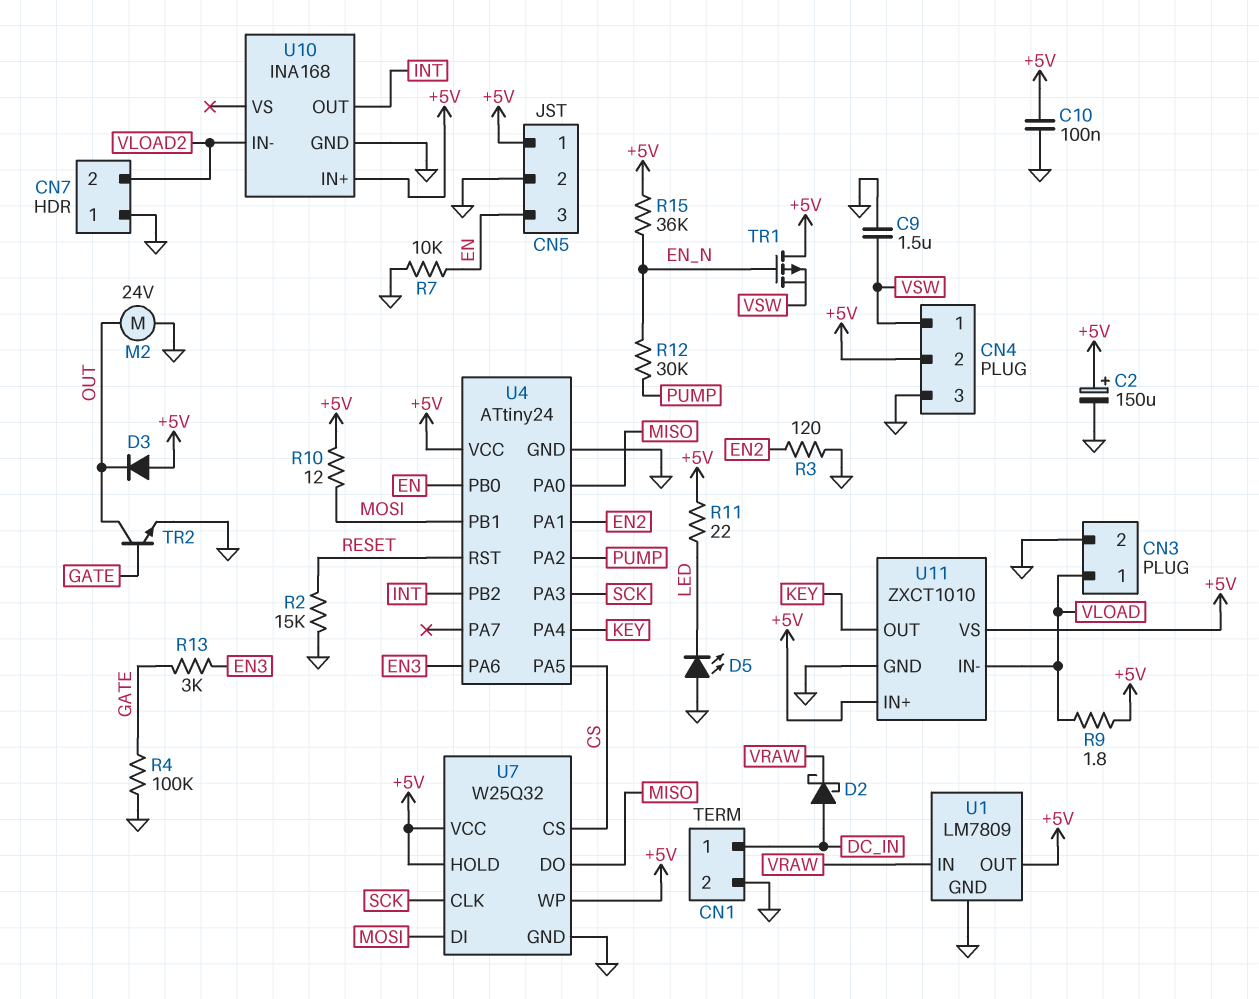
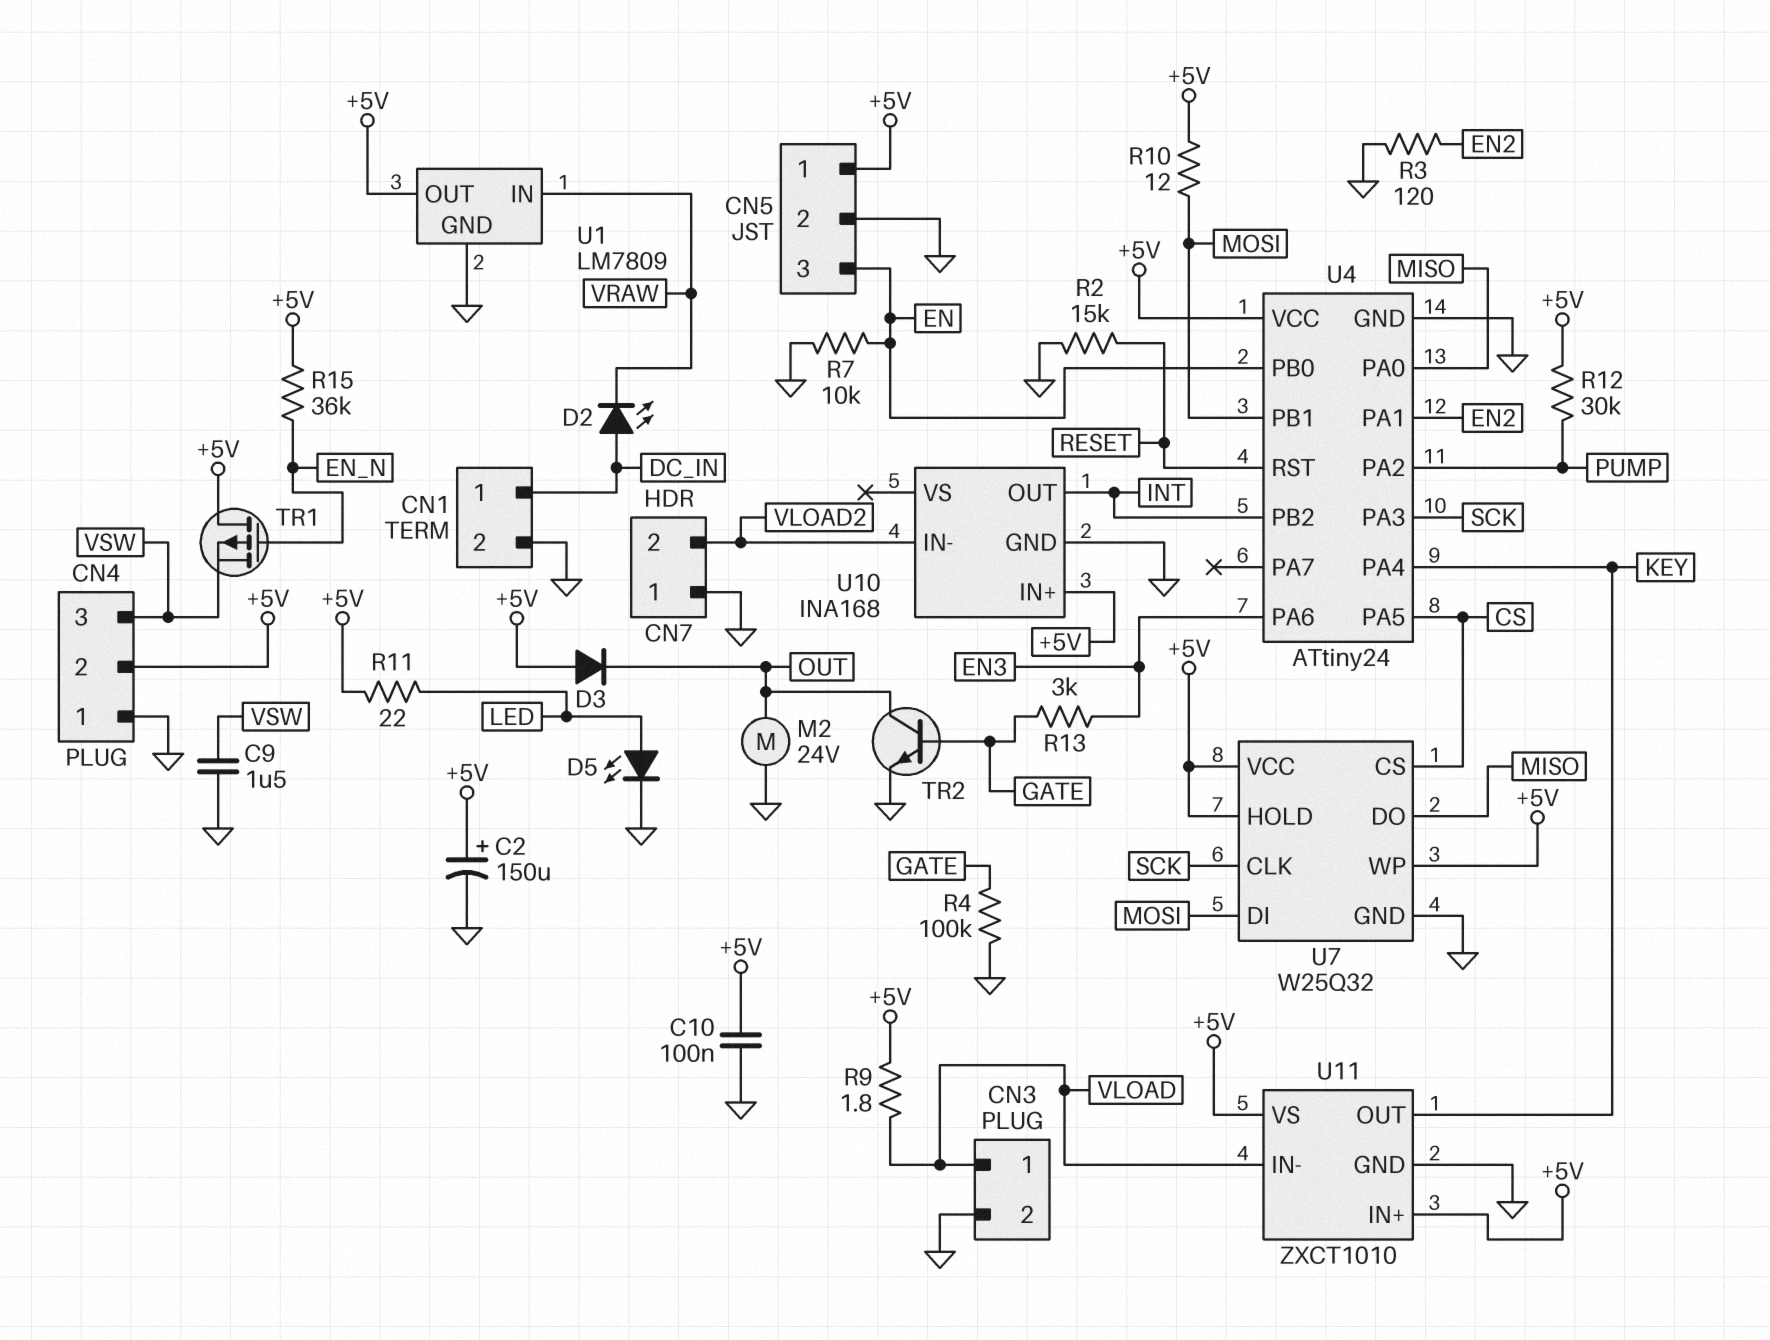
CN4 pin 1: VSW -> GND
CN4 pin 3: GND -> VSW
D2: schottky (A DC_IN, K VRAW) -> LED (A DC_IN, K VRAW)
D5: LED (A GND, K LED) -> LED (A LED, K GND)
R12: 30k (EN_N, PUMP) -> 30k (+5V, PUMP)

